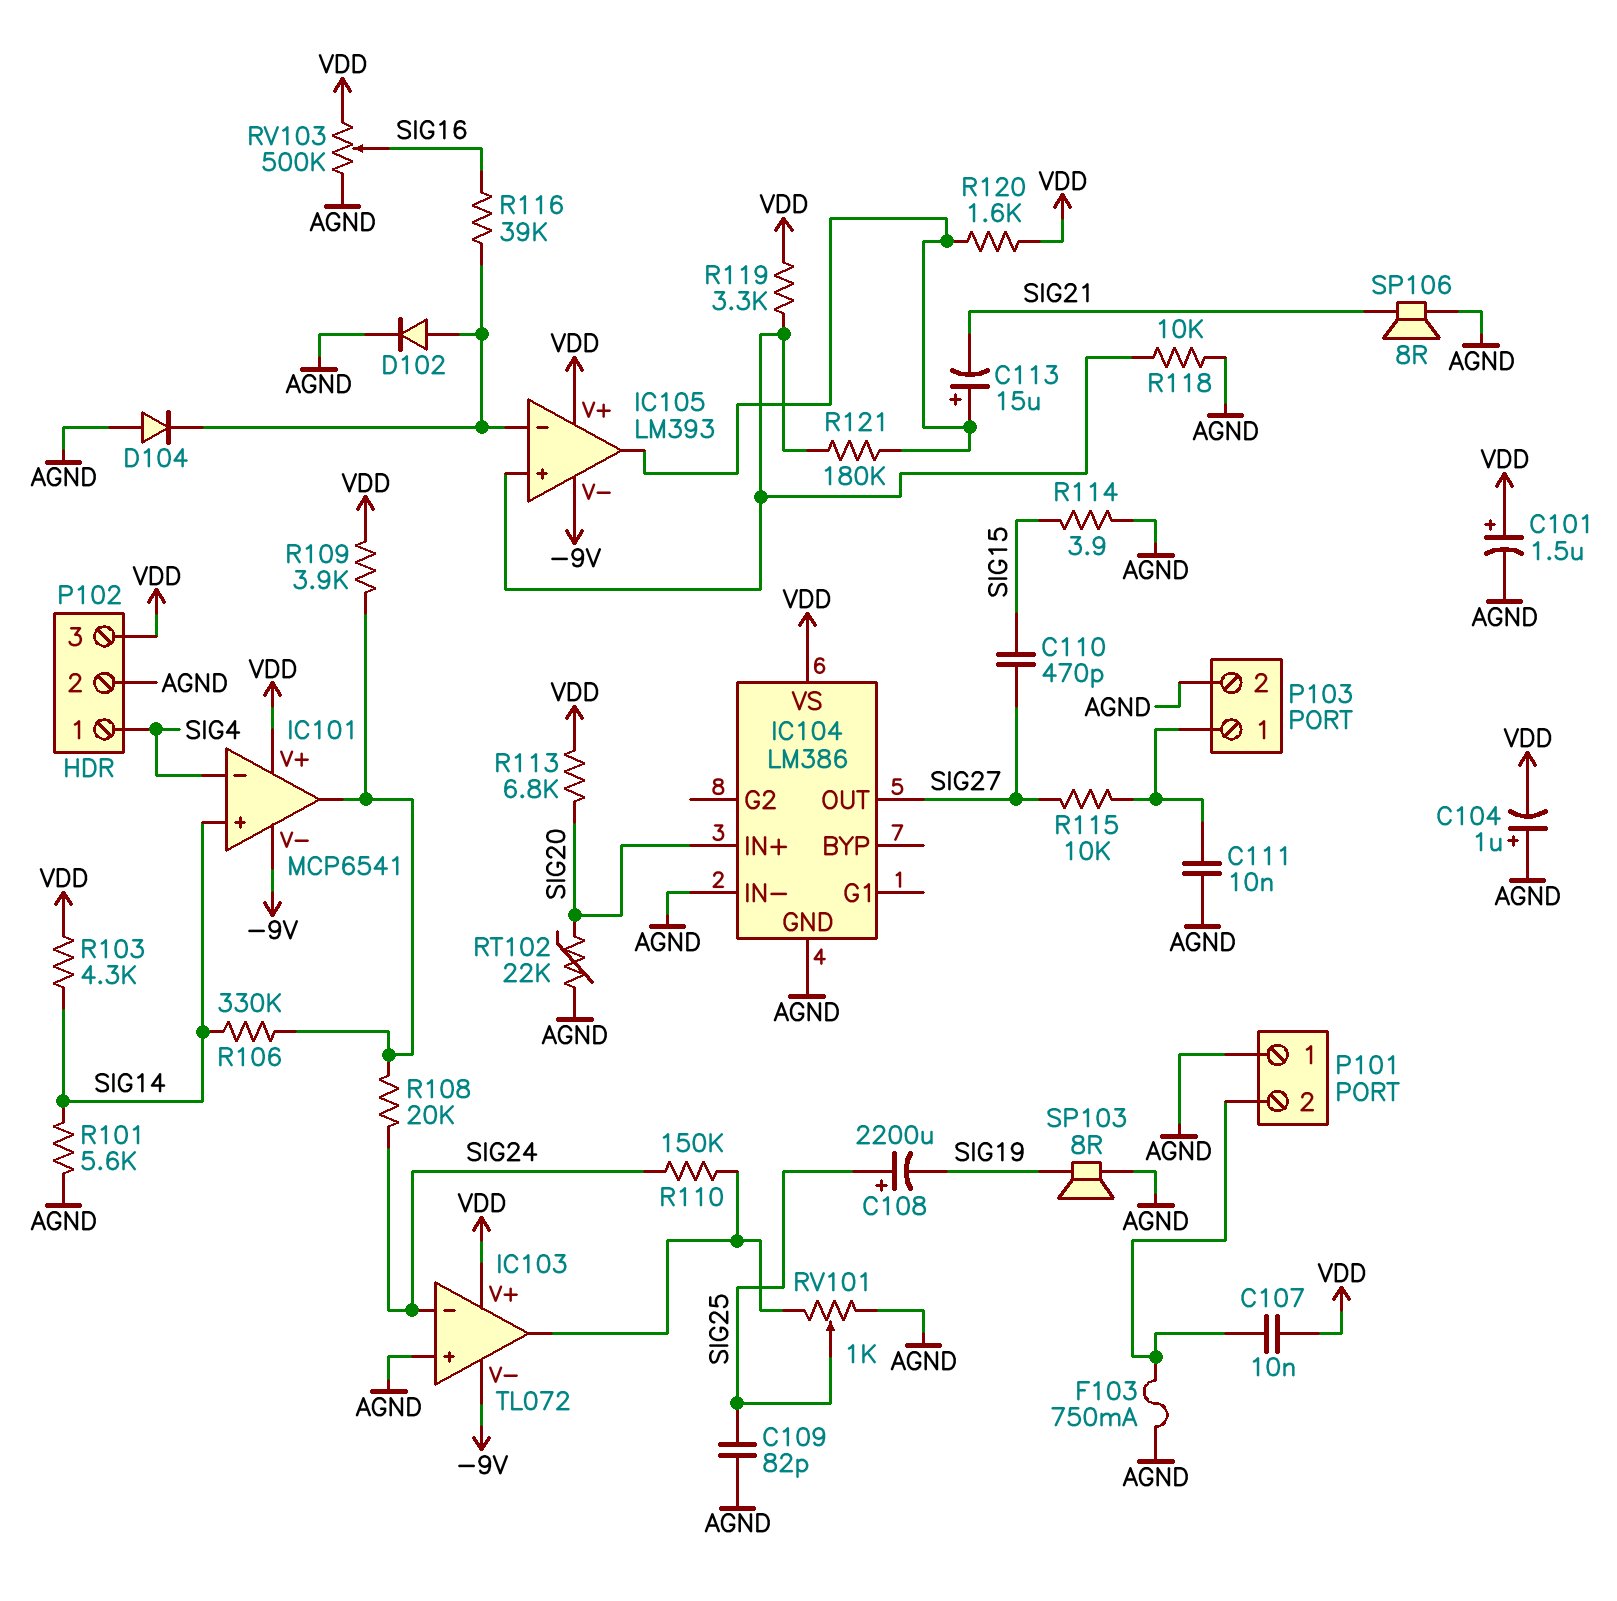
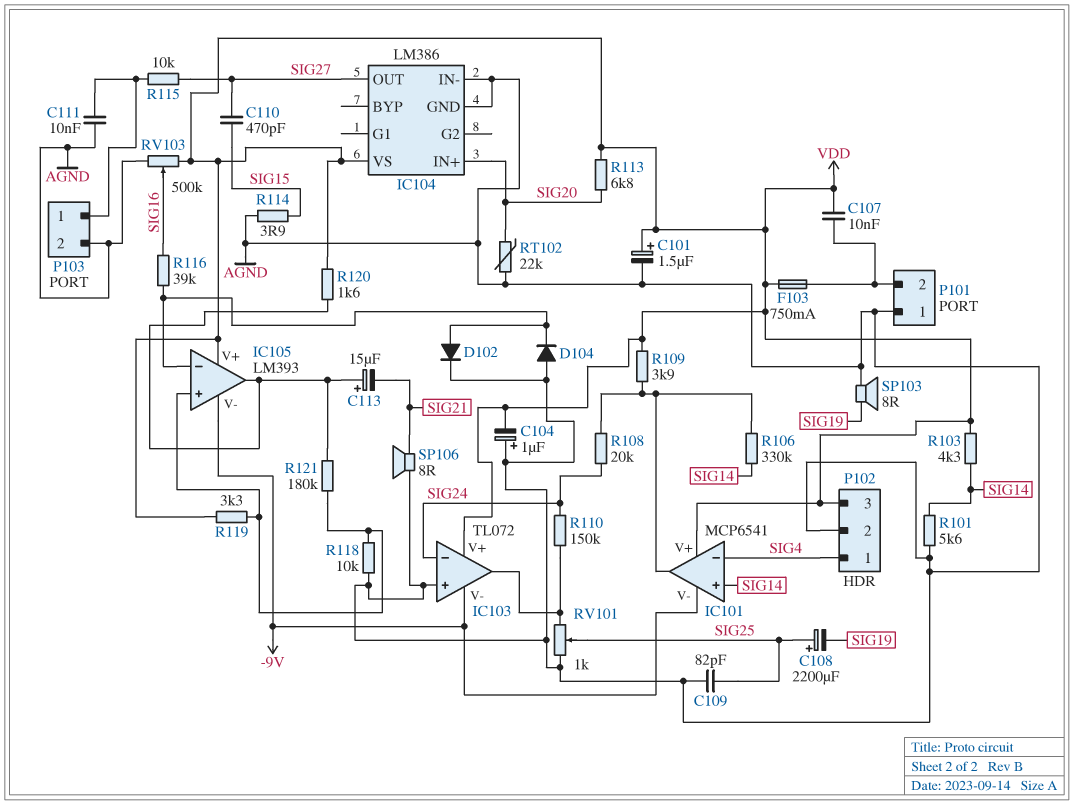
F103: 750mA (AGND, P101/2) -> 750mA (P101/2, VDD)

